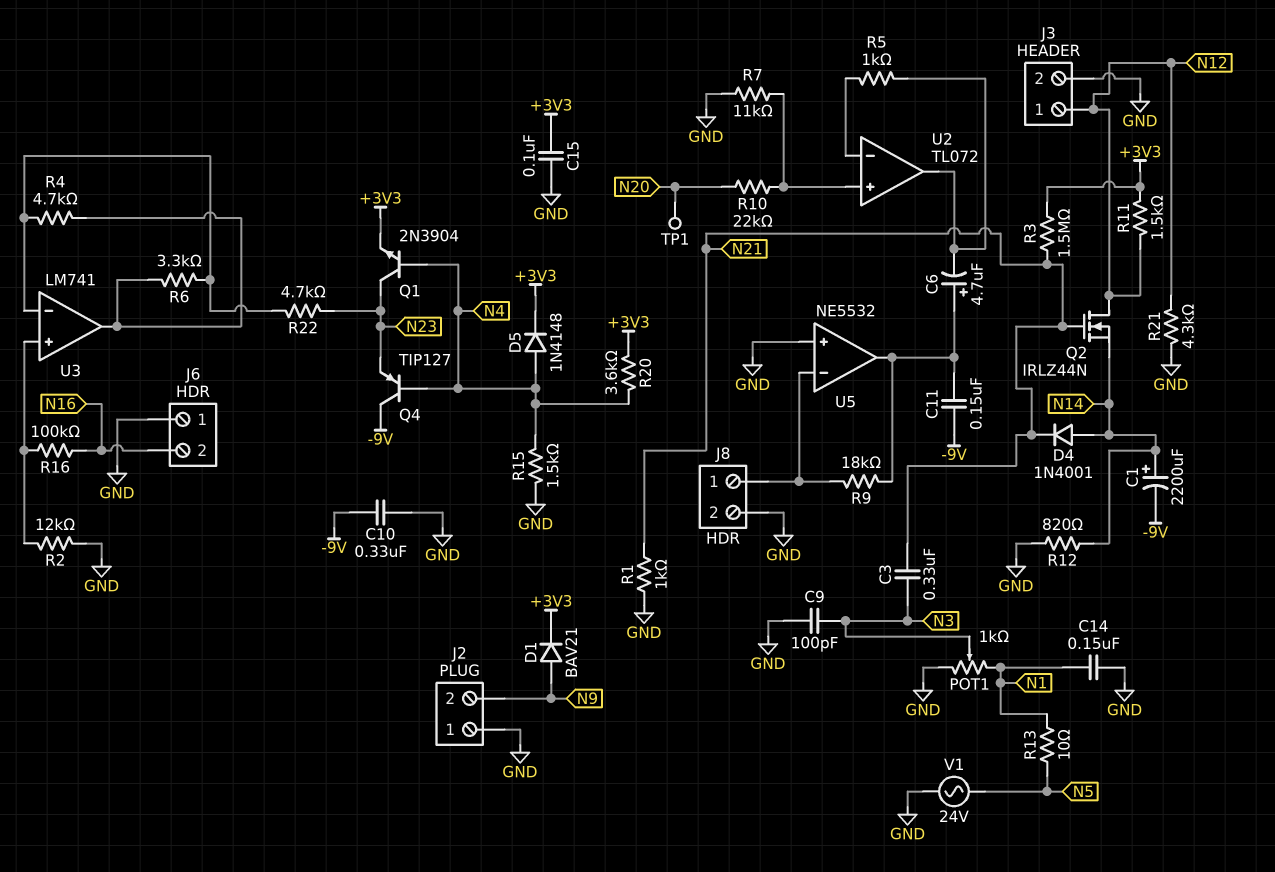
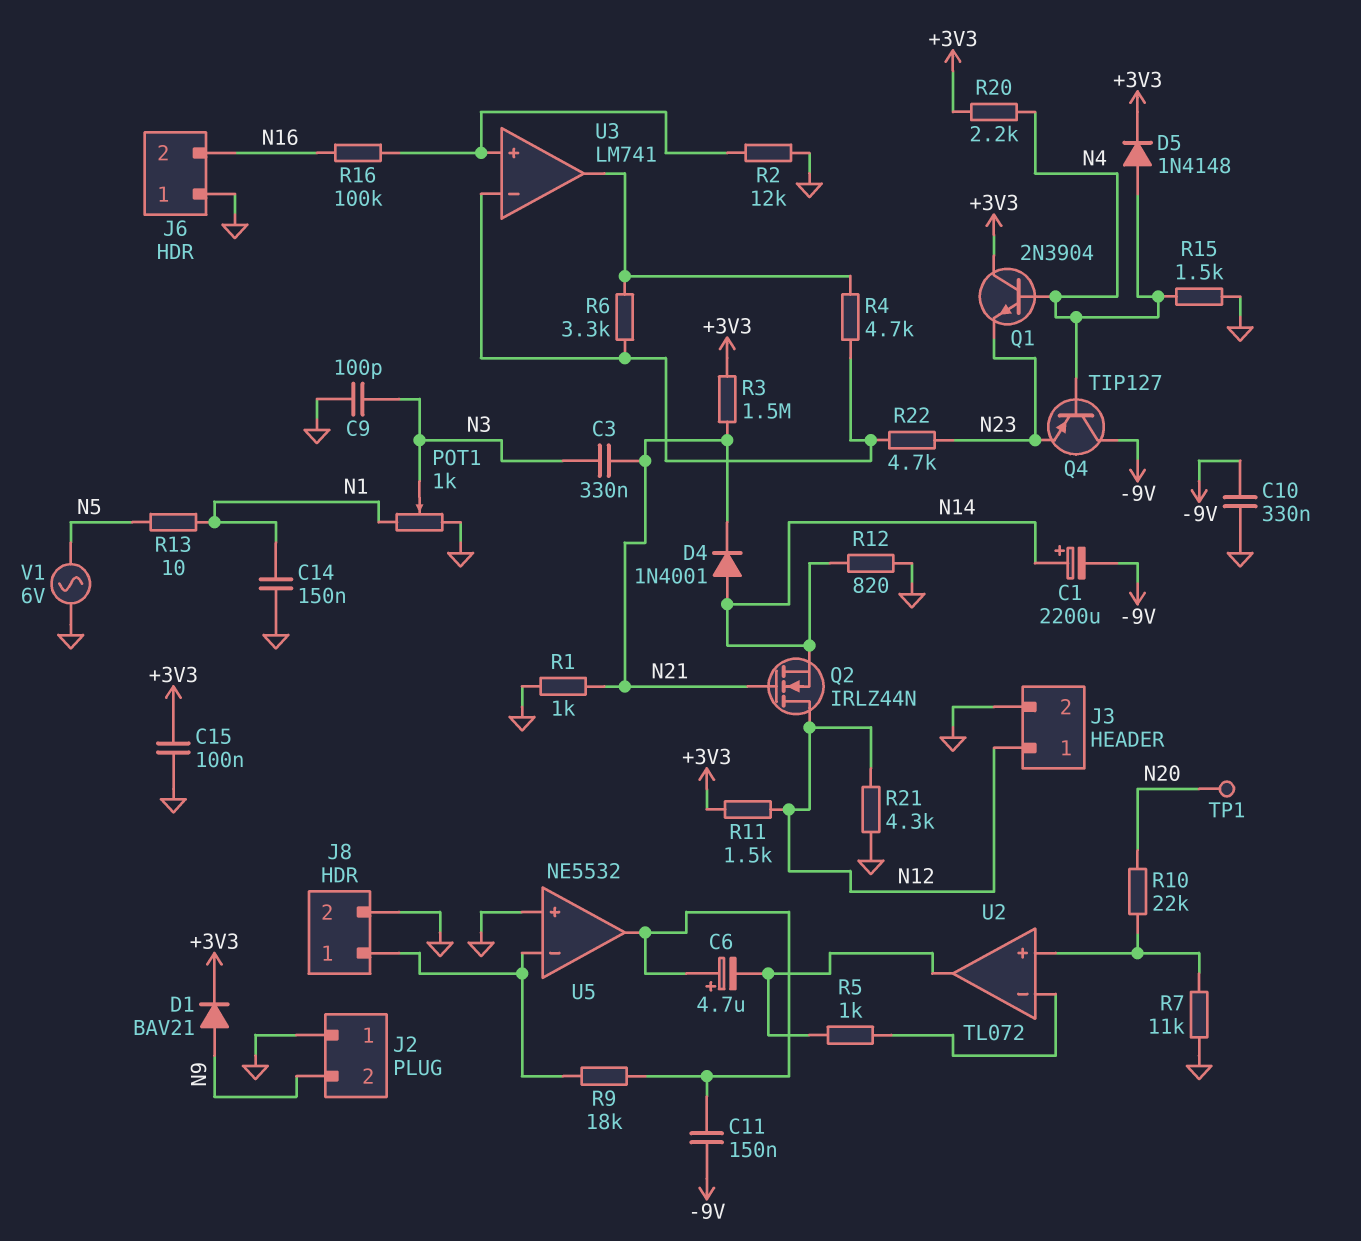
Q1: NPN 2N3904 (B N4, C N23, E +3V3) -> NPN 2N3904 (B N4, C +3V3, E N23)
R20: 3.6k (+3V3, N4) -> 2.2k (+3V3, N4)
V1: AC 24V (GND, N5) -> AC 6V (GND, N5)

